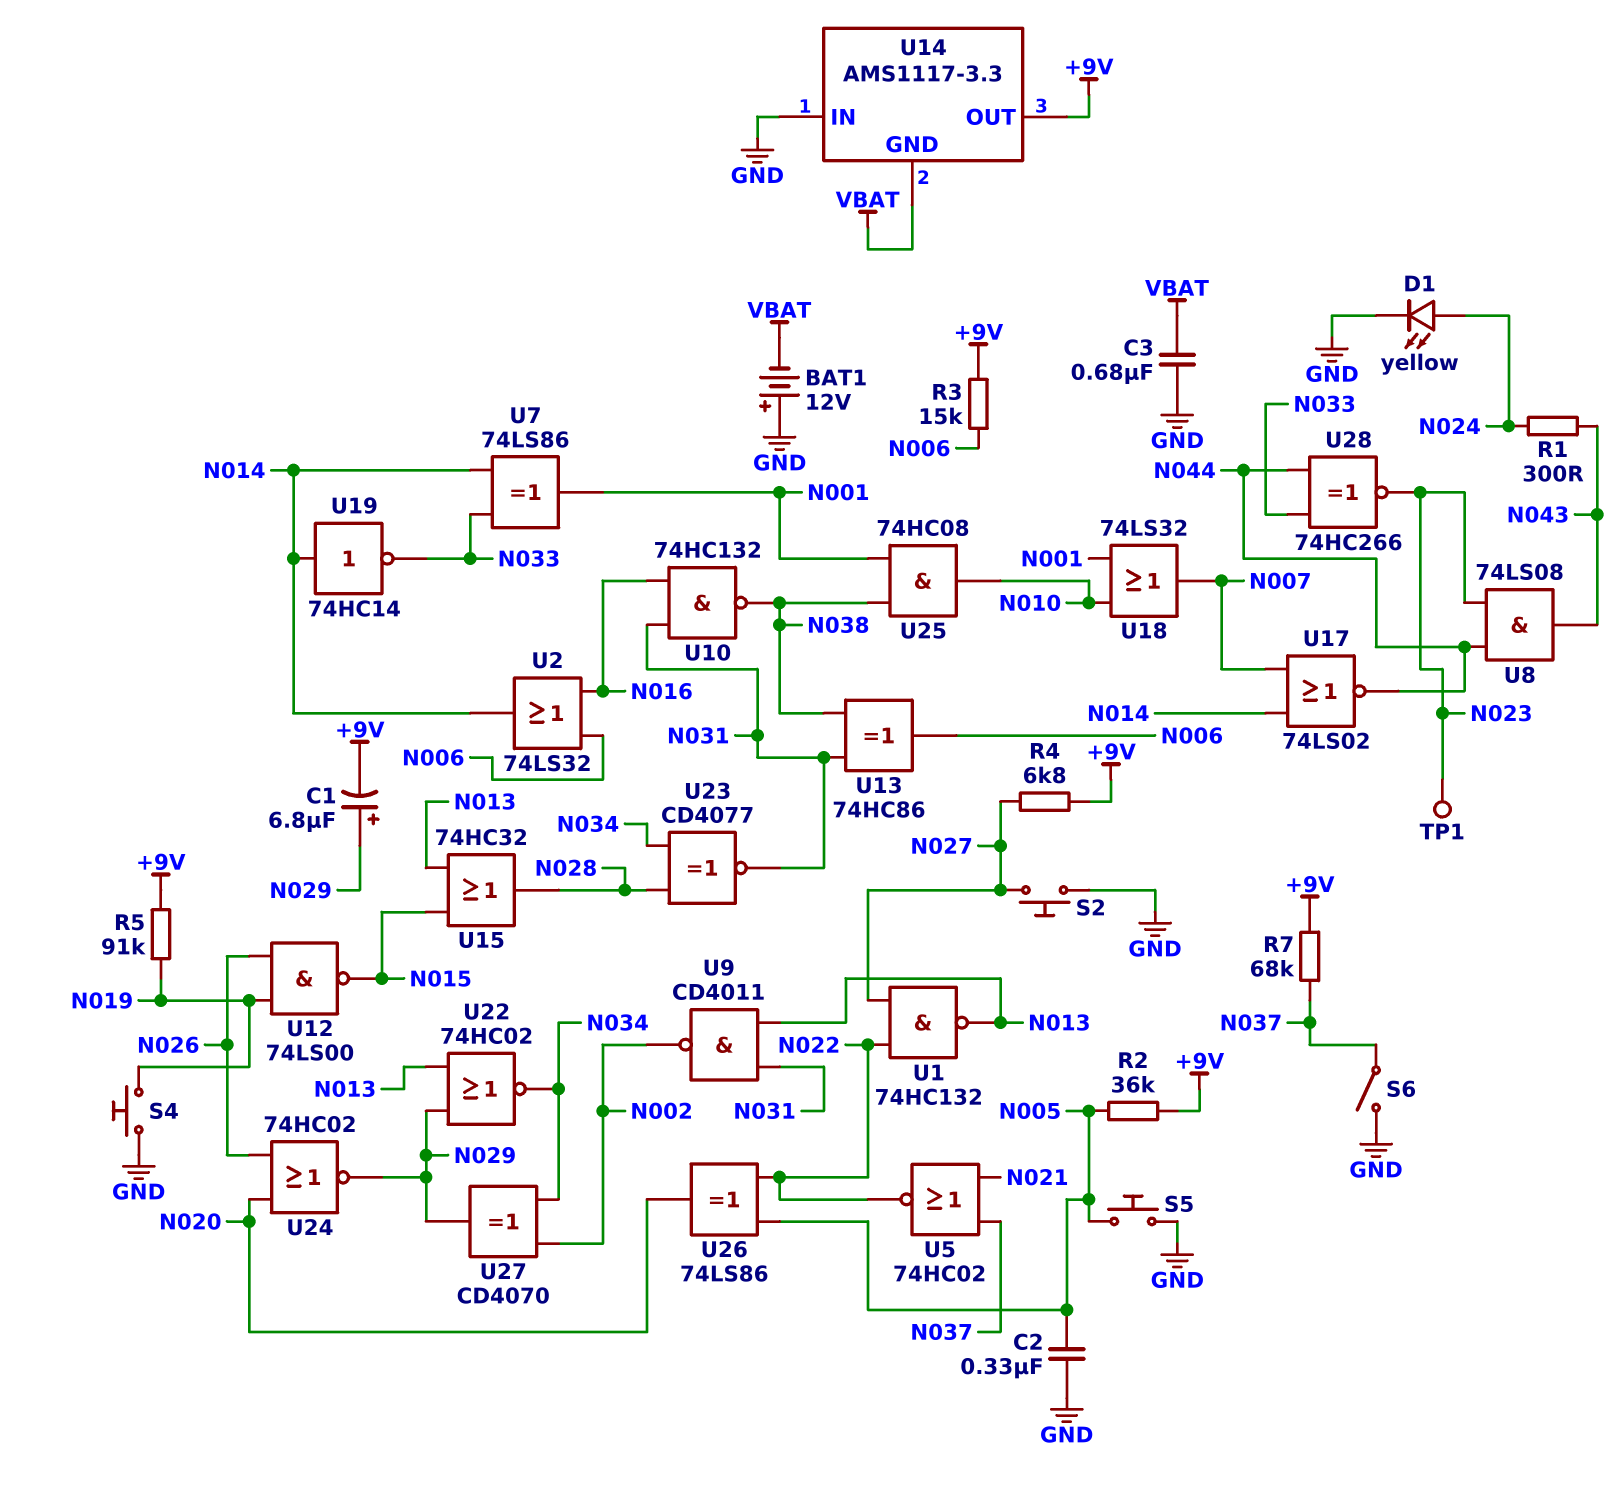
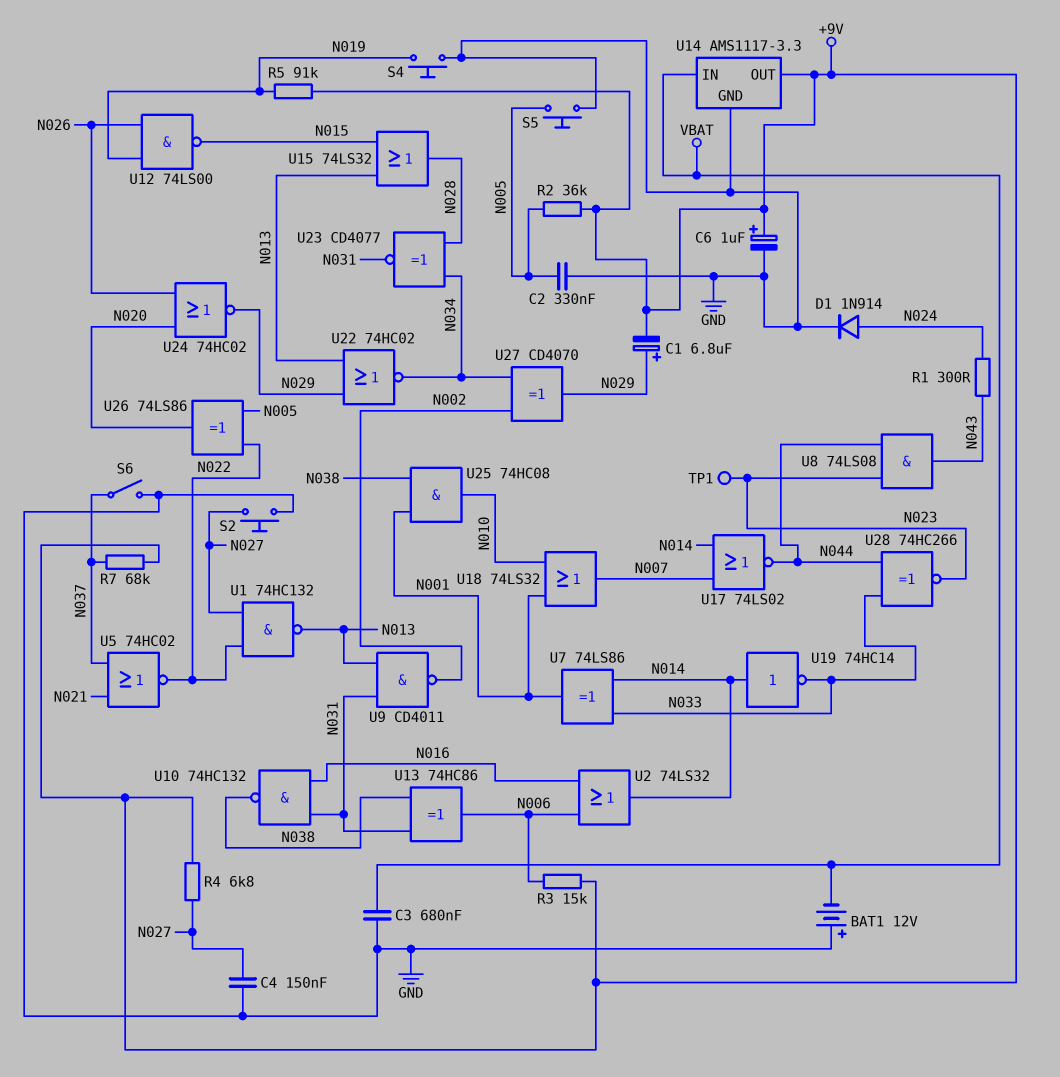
C4: none -> 150nF (GND, N027)
C6: none -> 1uF (plus +9V, minus GND)
D1: LED yellow (A N024, K GND) -> diode 1N914 (A N024, K GND)
U14 pin GND: VBAT -> GND
U14 pin IN: GND -> VBAT
U15: OR 74HC32 (in N013, in N015, out N028) -> OR 74LS32 (in N013, in N015, out N028)

